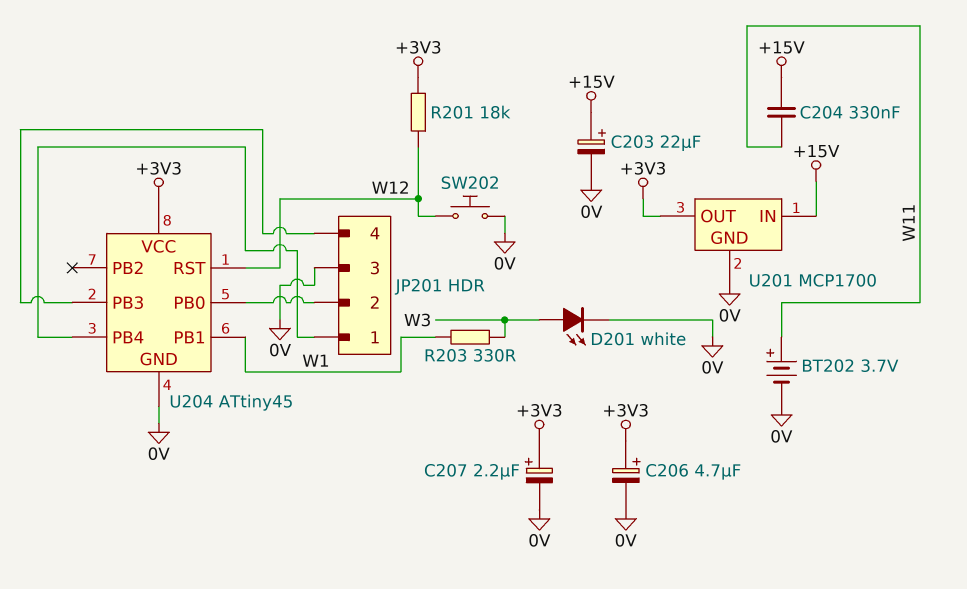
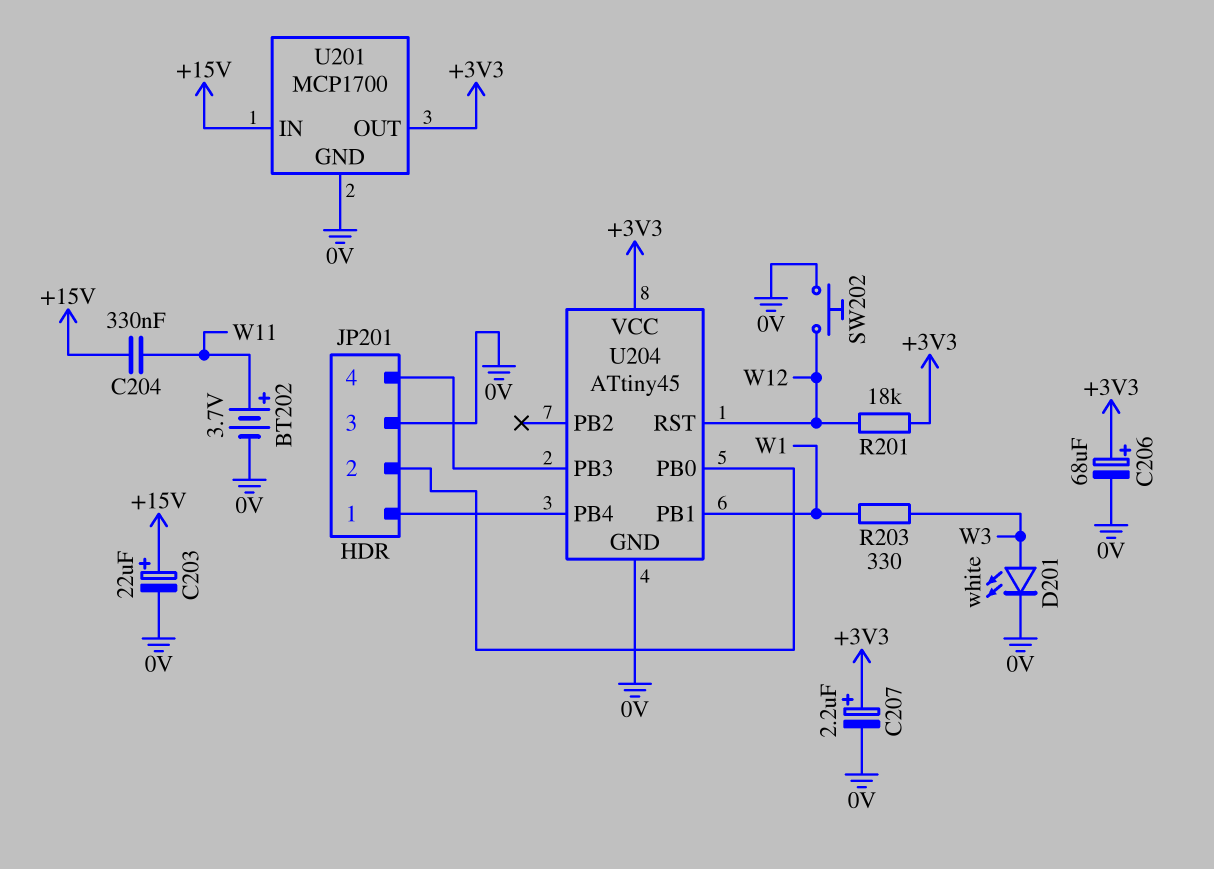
C206: 4.7uF (plus +3V3, minus 0V) -> 68uF (plus +3V3, minus 0V)

